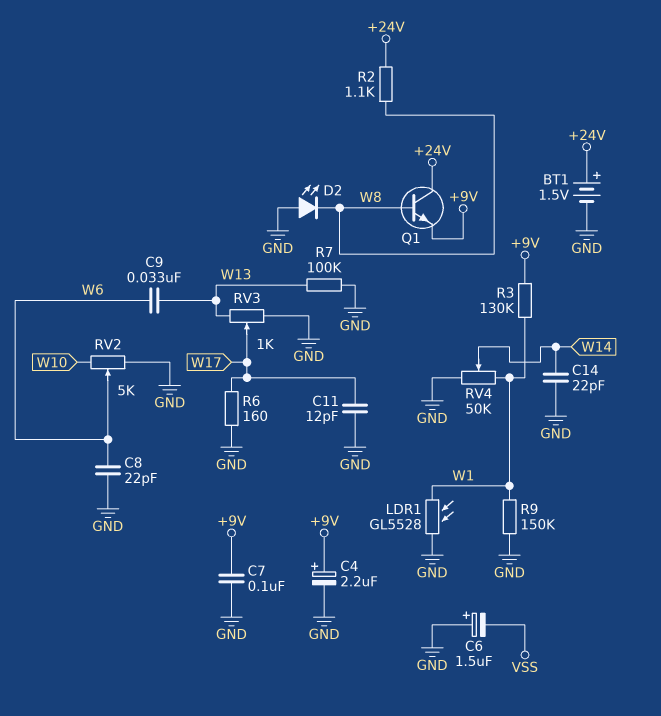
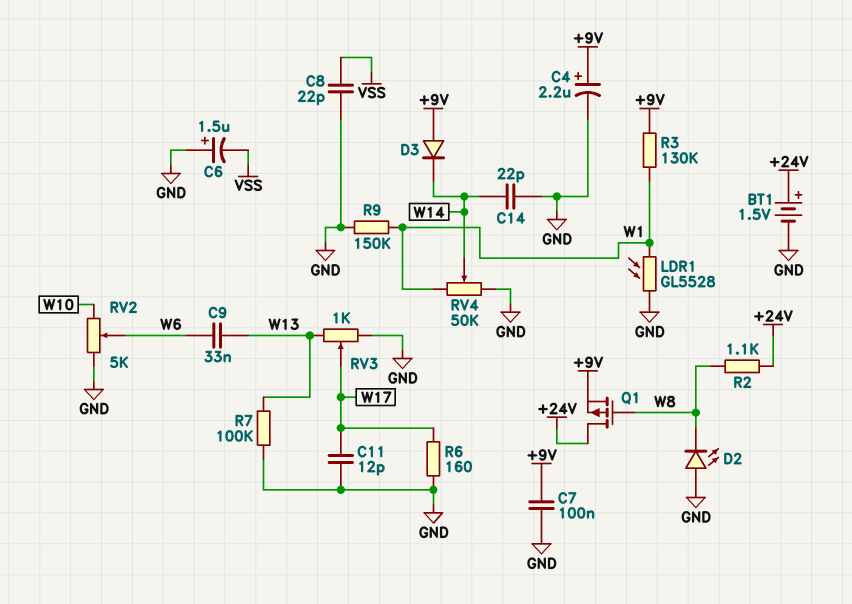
C8: 22pF (GND, W6) -> 22pF (GND, VSS)
D3: none -> diode (A +9V, K W14)
Q1: NPN (B W8, C +24V, E +9V) -> PMOS (G W8, D +24V, S +9V)

